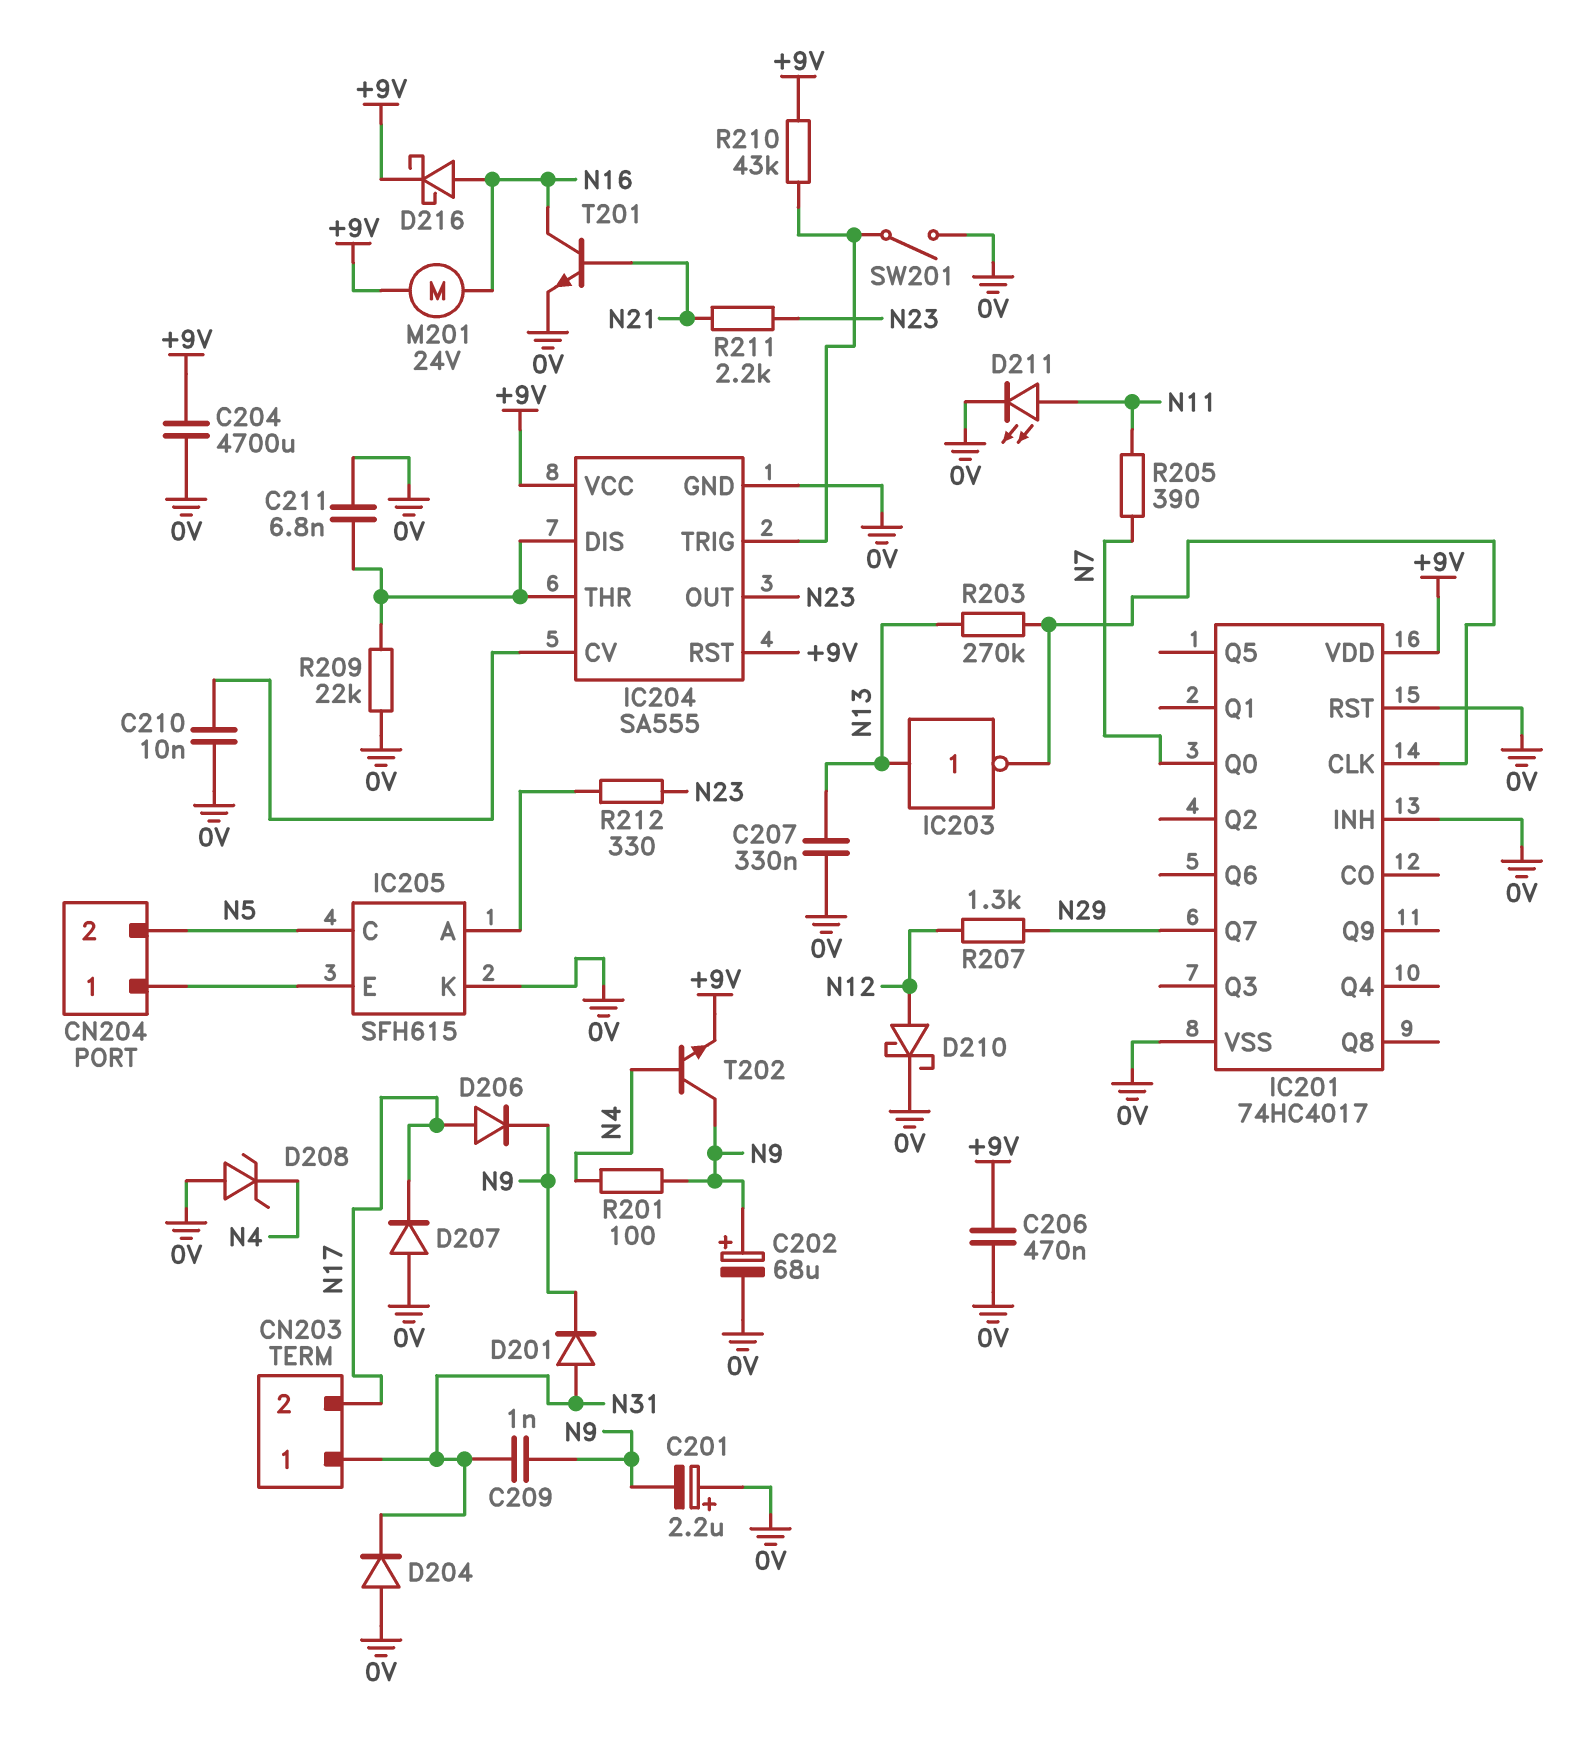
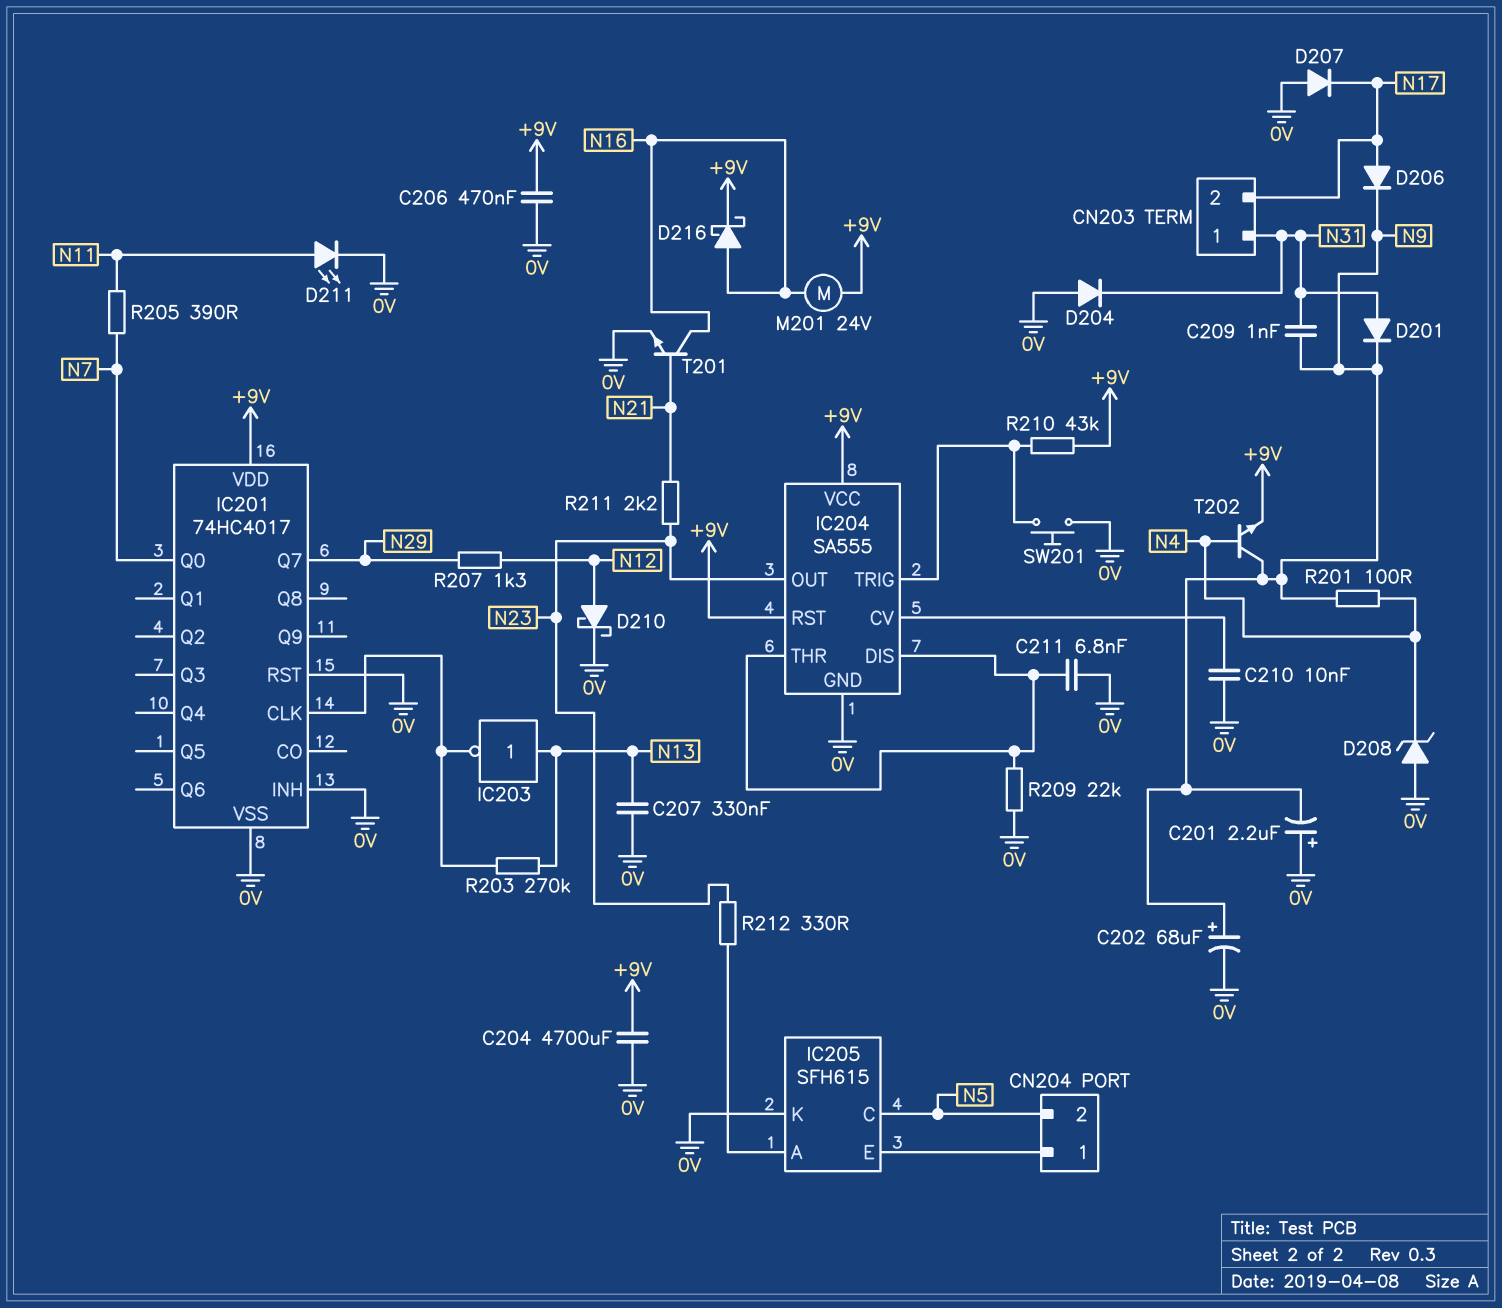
SW201: switch (0V, IC204/TRIG) -> button (0V, IC204/TRIG)

